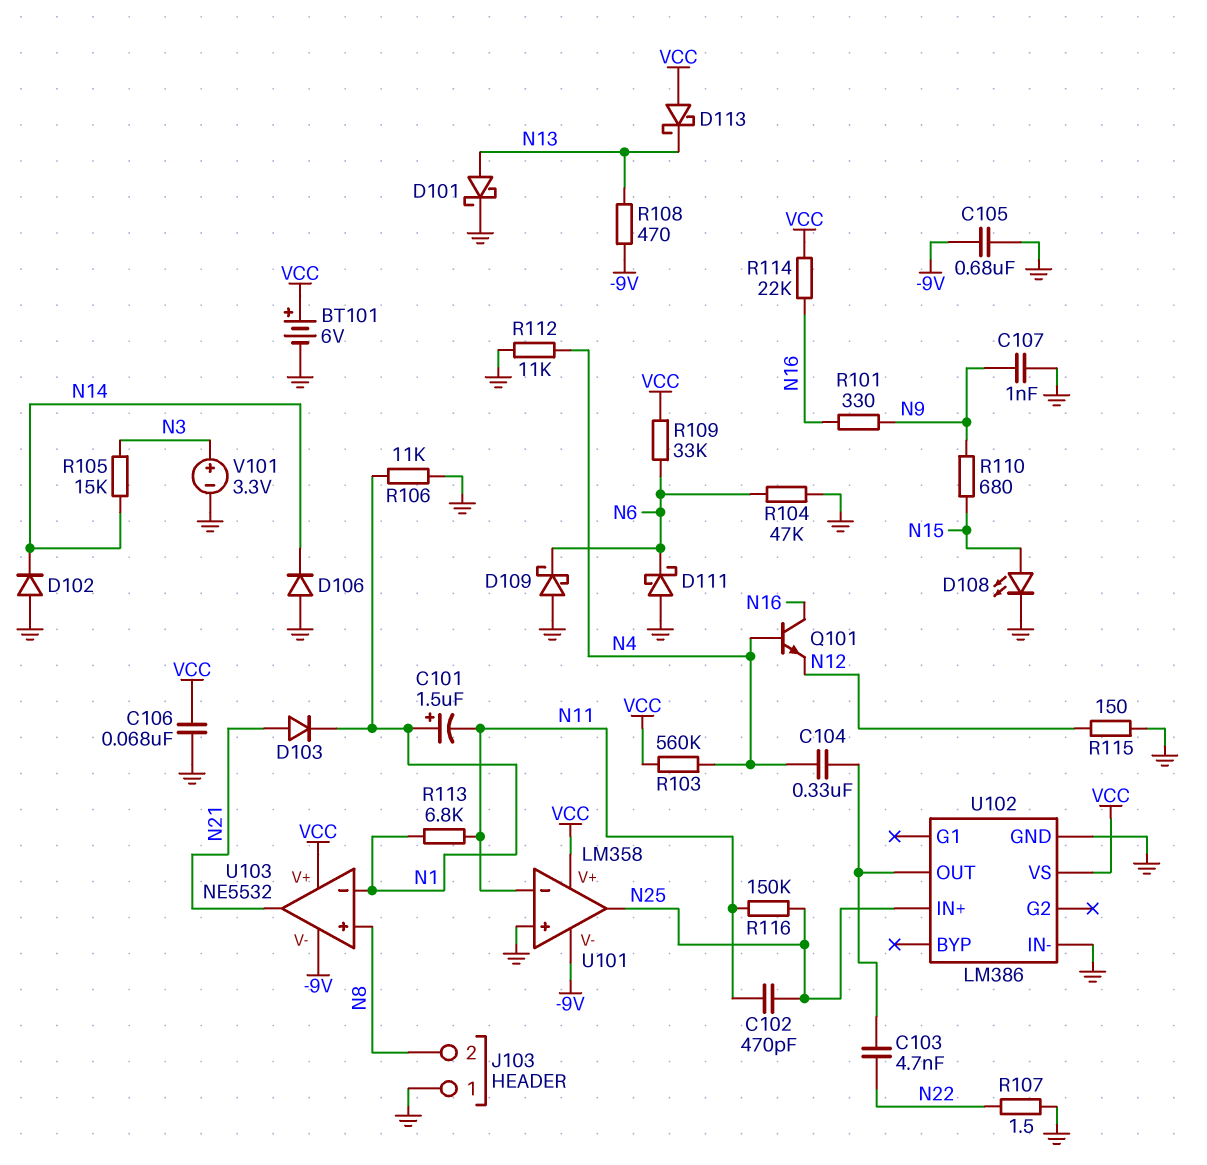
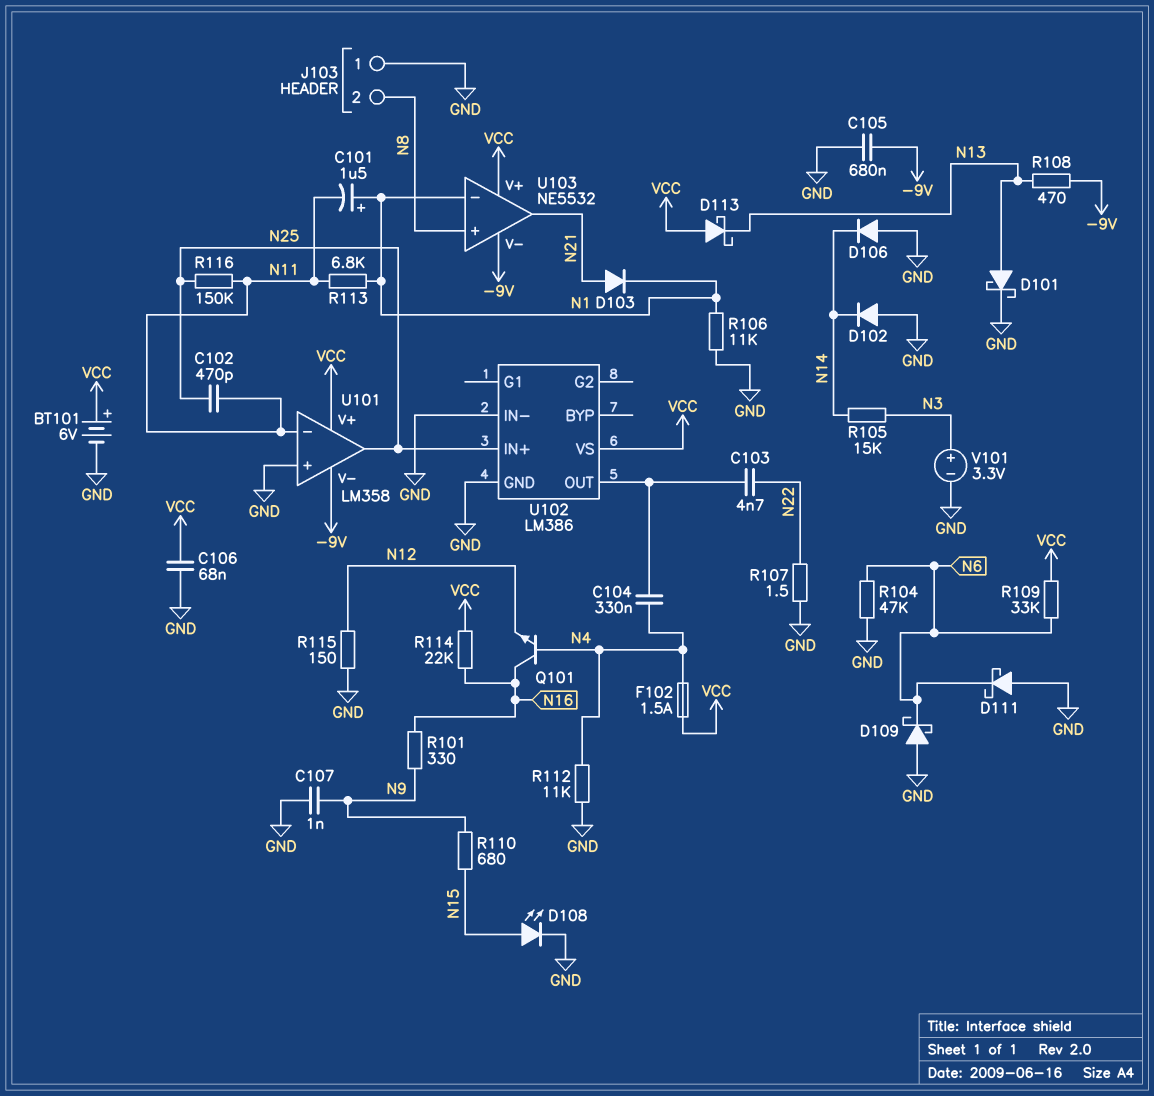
F102: none -> 1.5A (N4, VCC)
R103: 560k (N4, VCC) -> none

